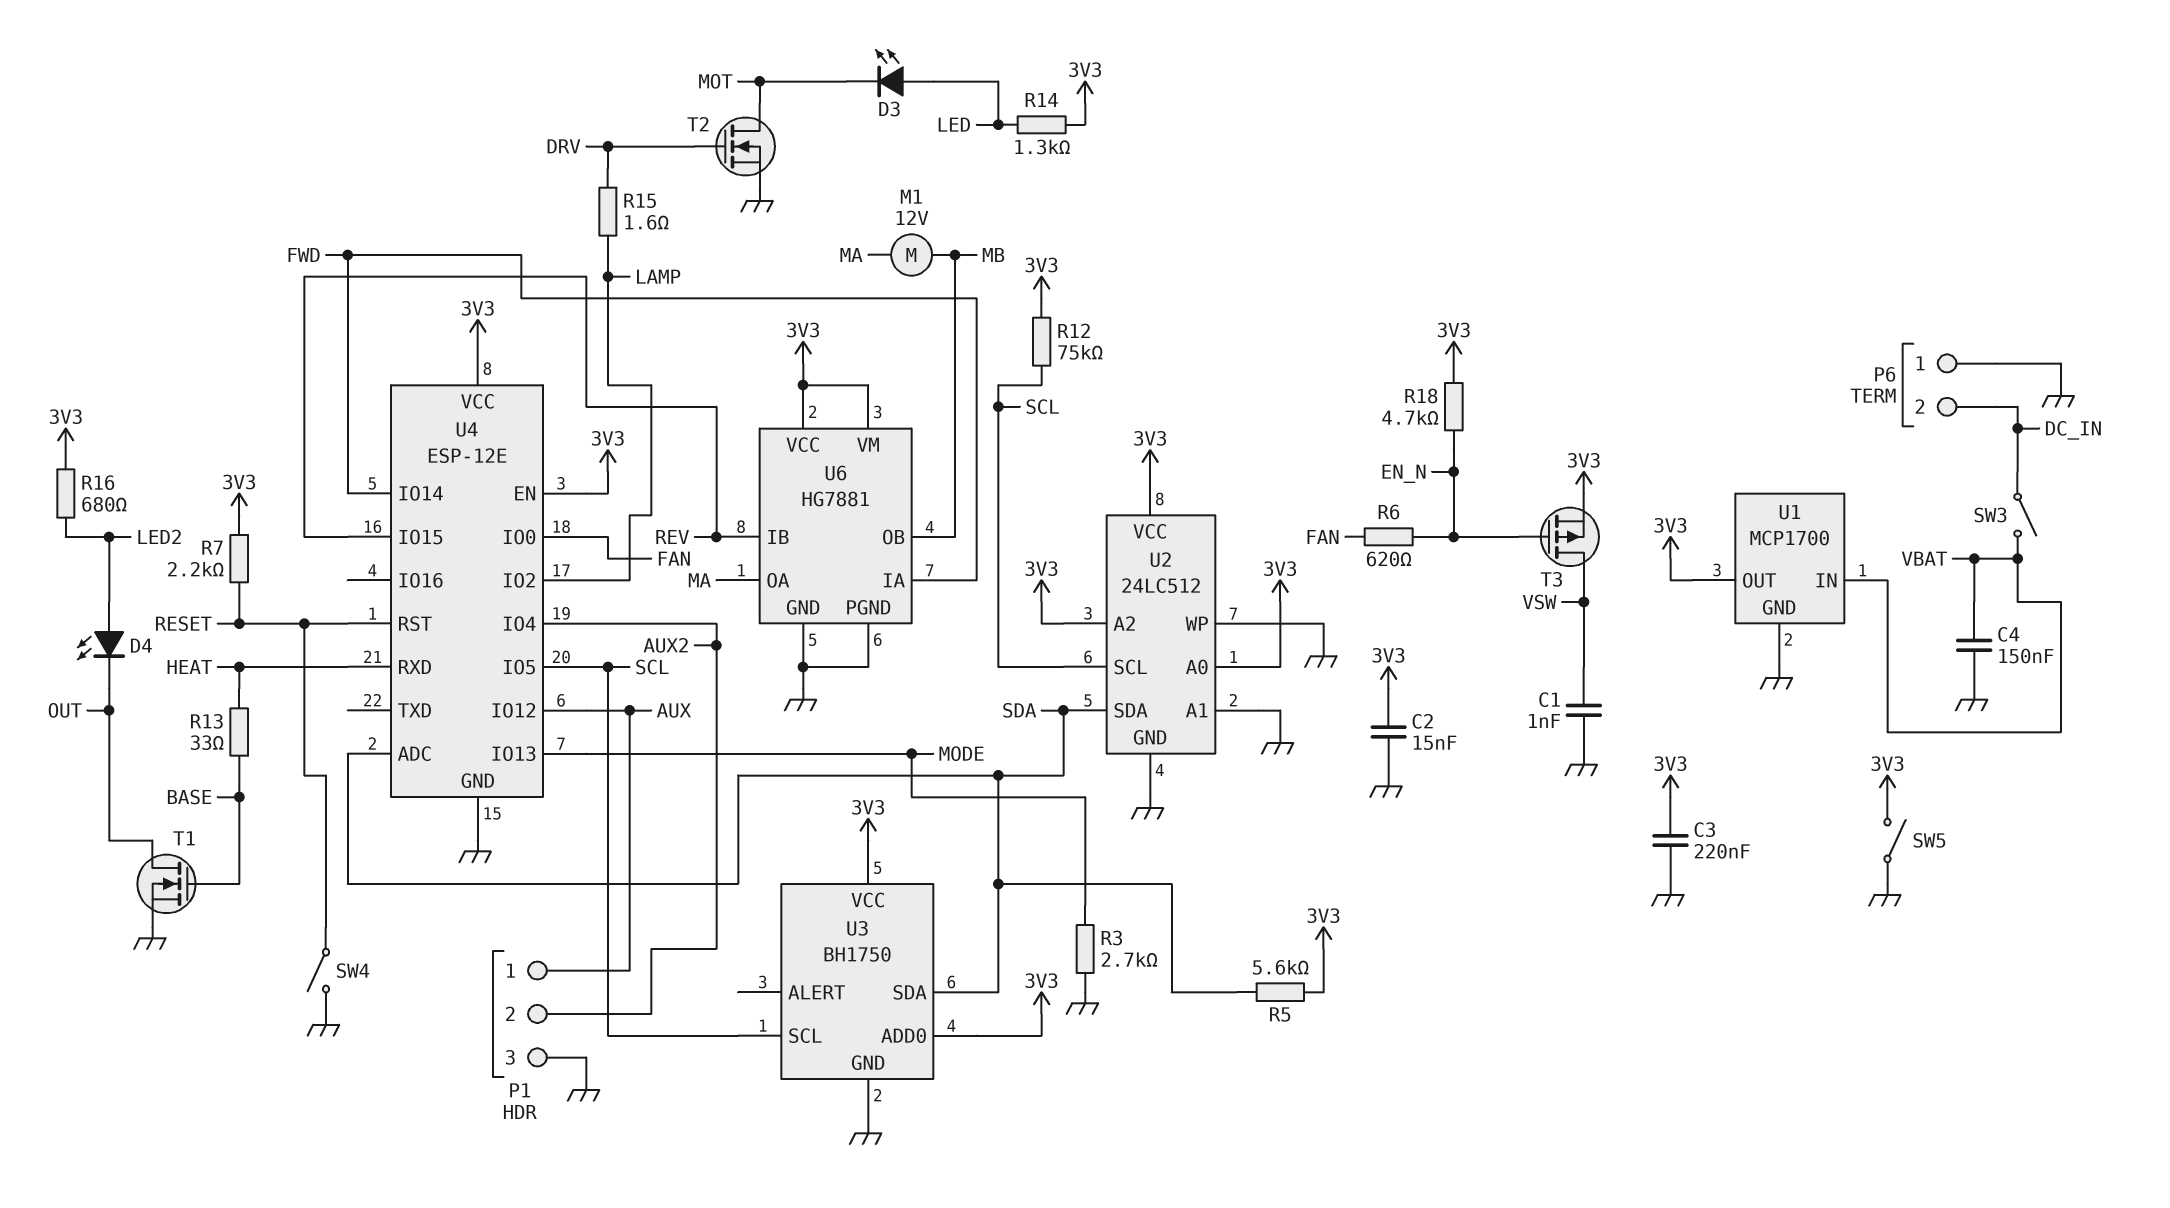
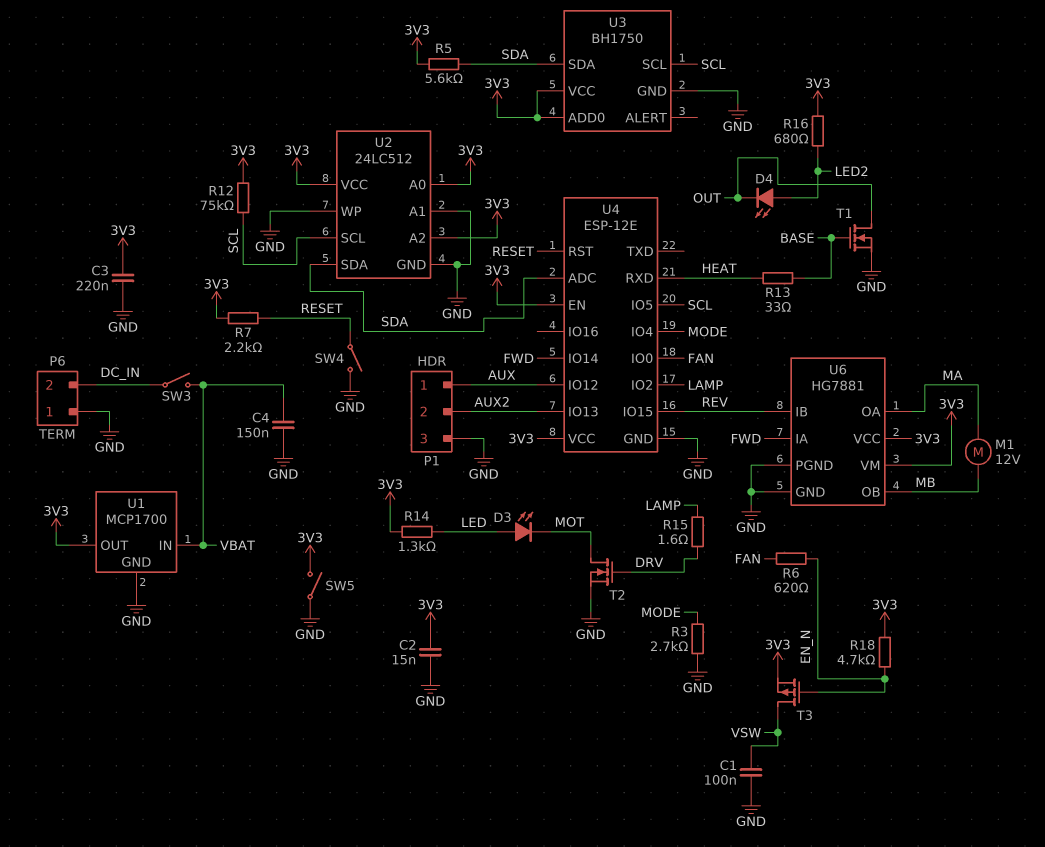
C1: 1nF (GND, VSW) -> 100nF (GND, VSW)
U4 pin IO4: AUX2 -> MODE
U4 pin IO13: MODE -> AUX2

